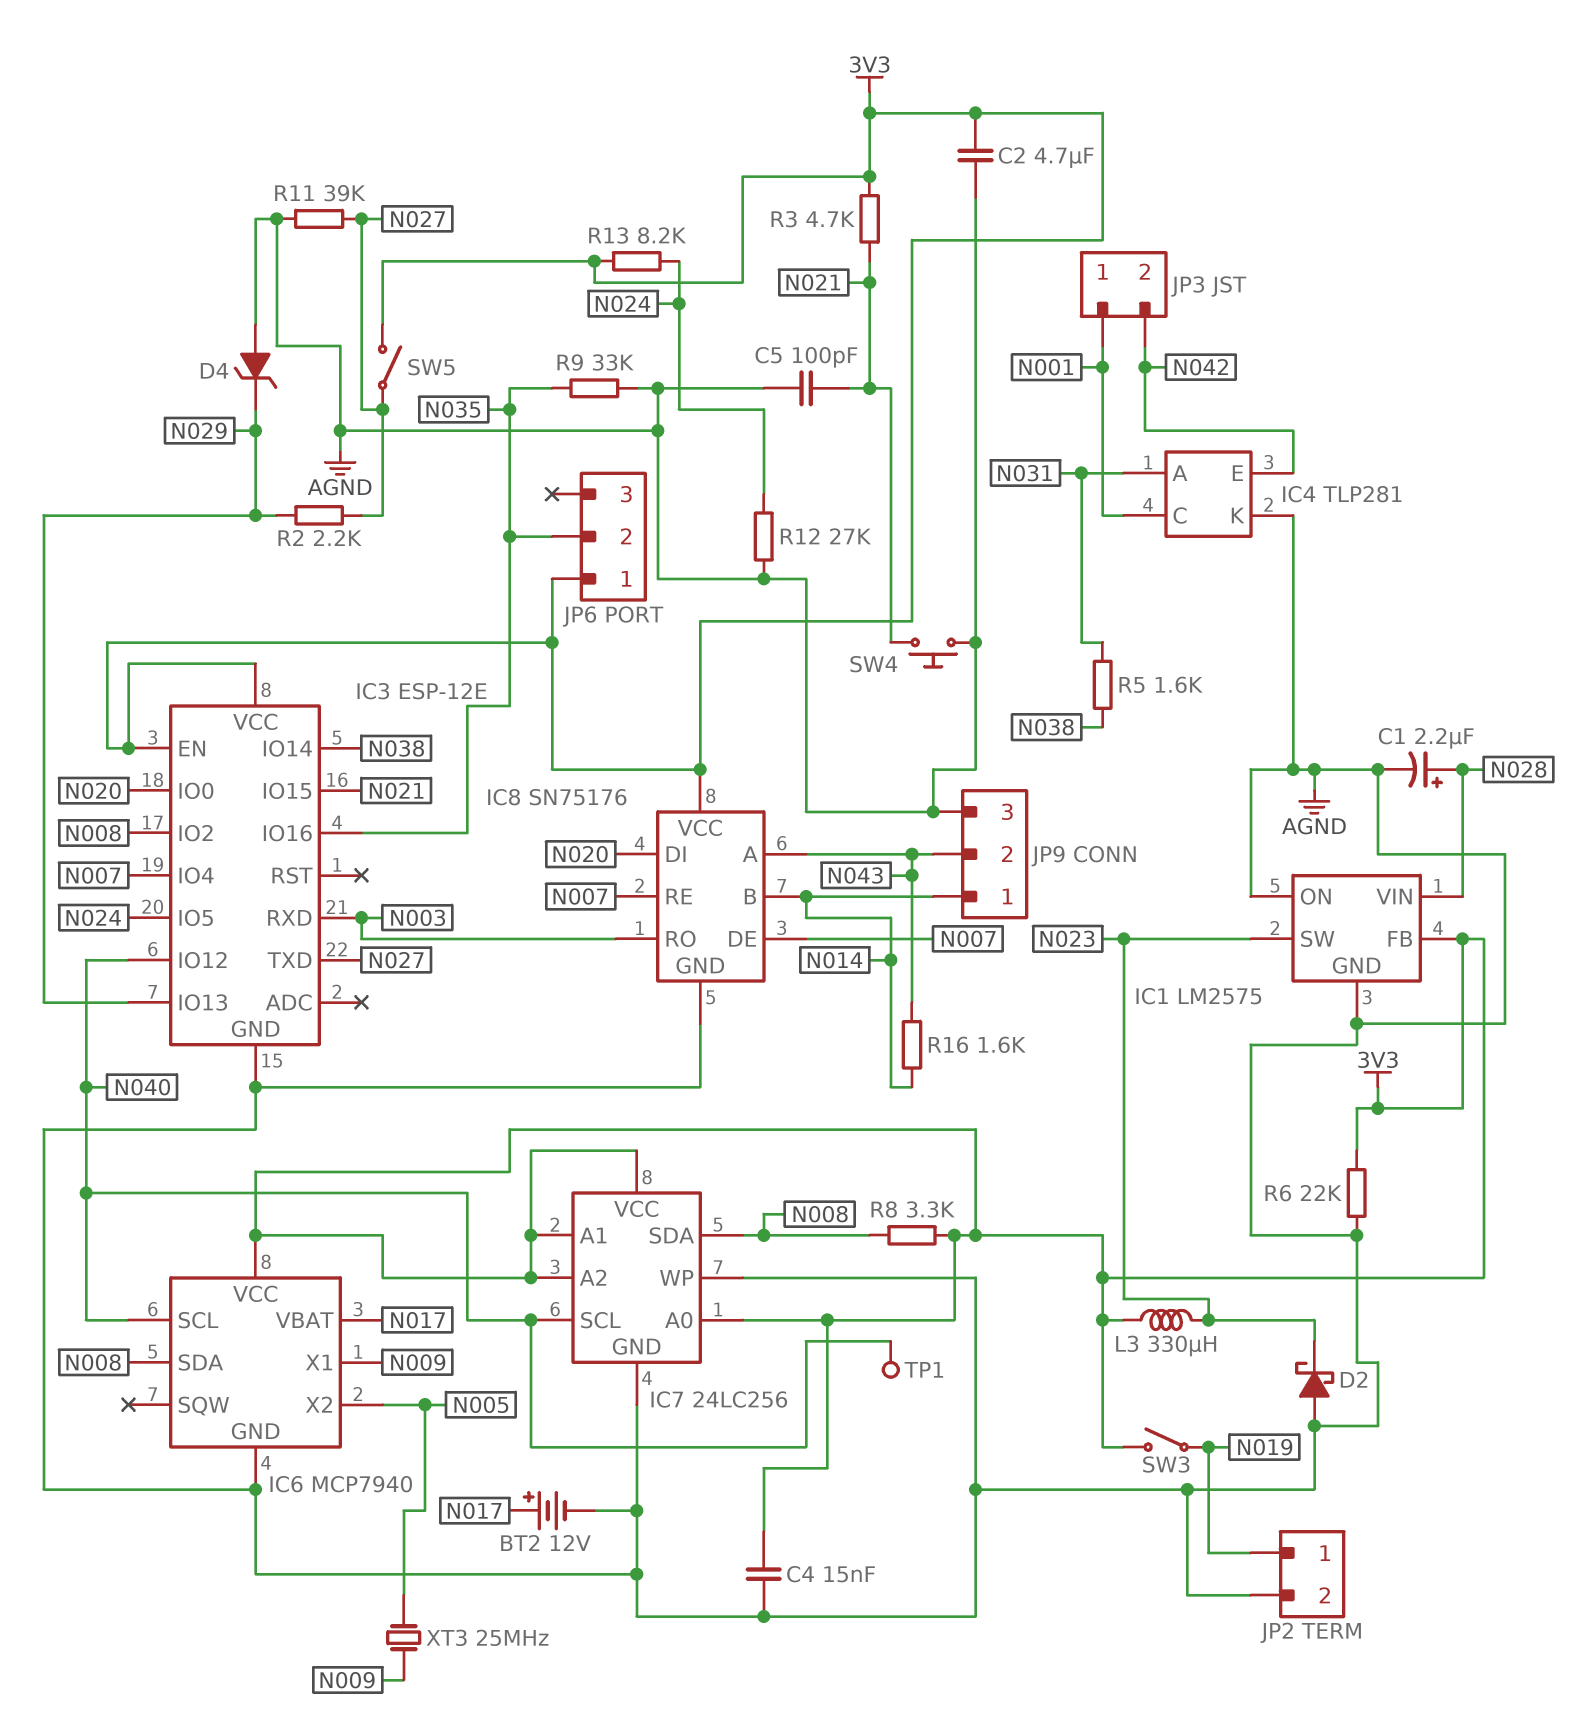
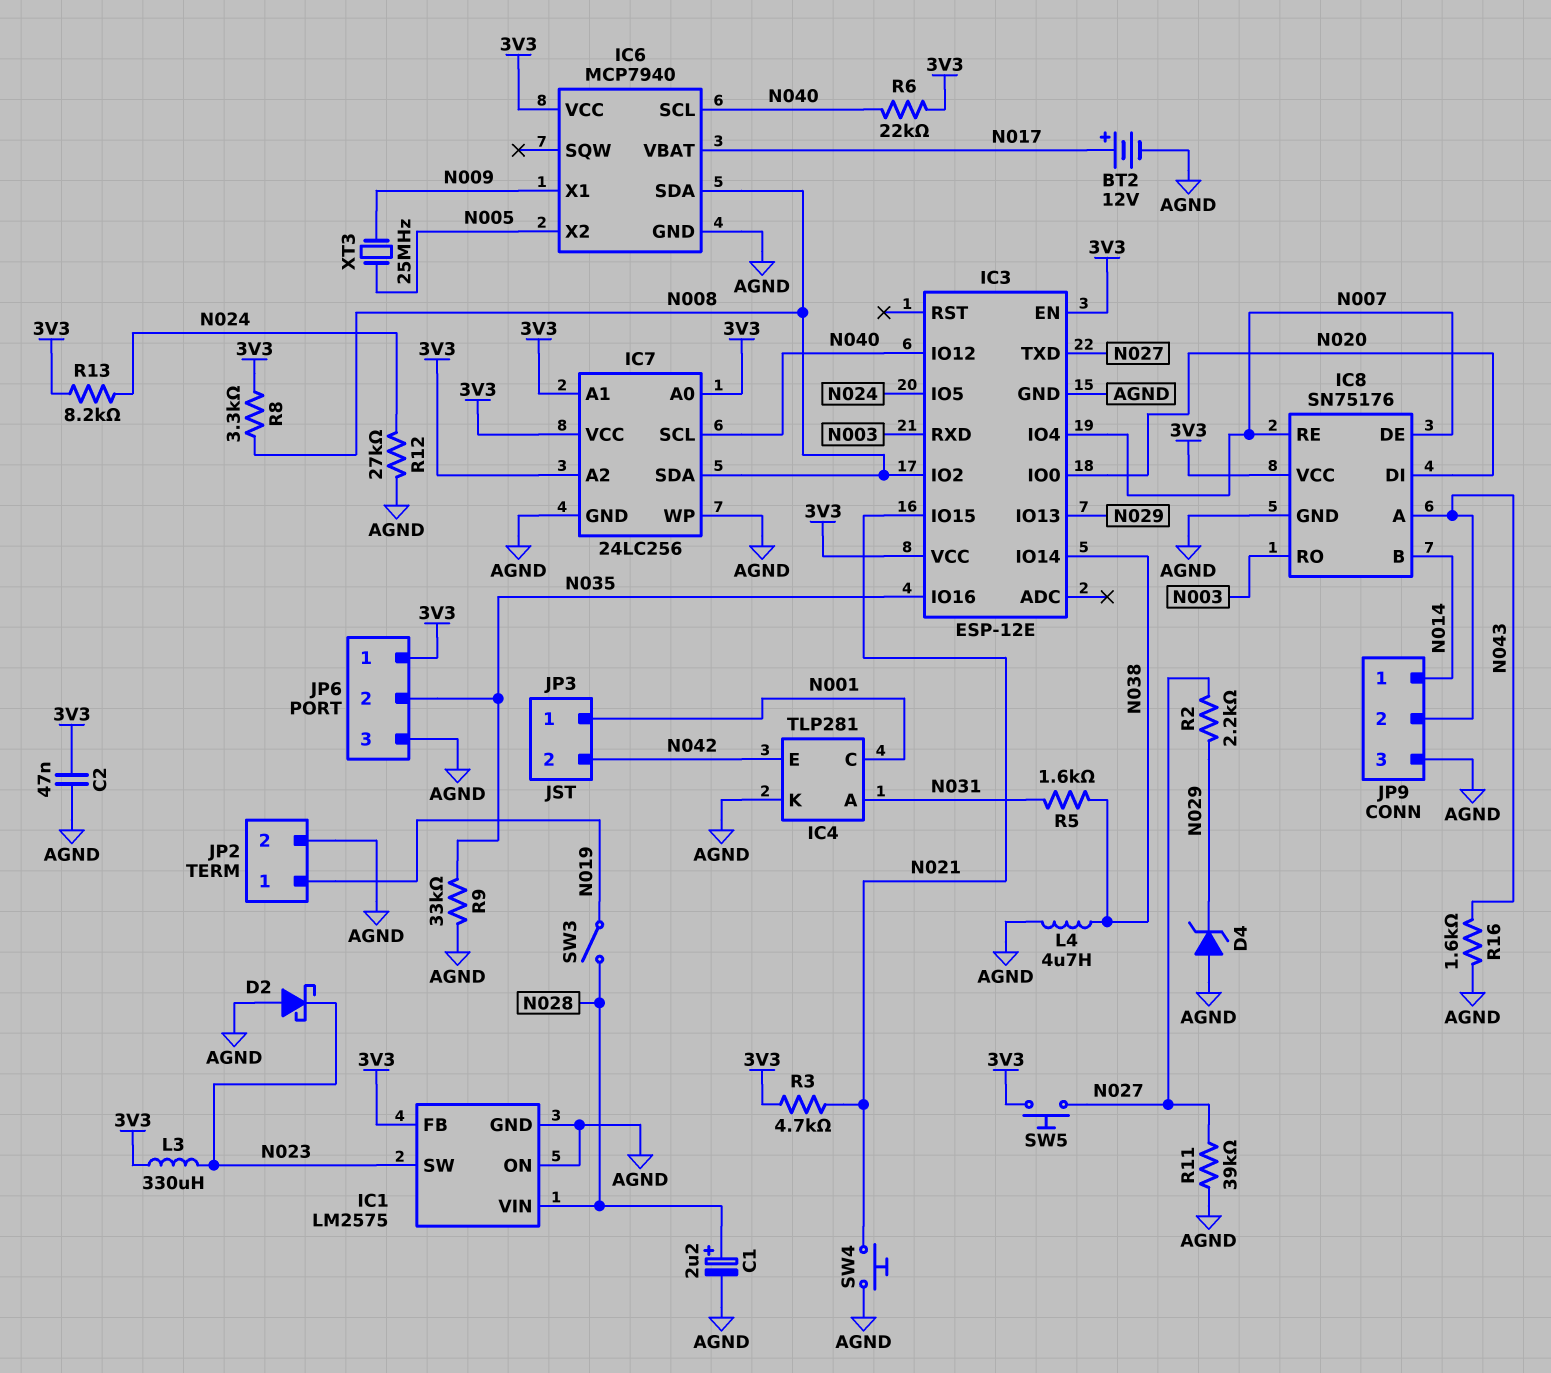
C2: 4.7uF (3V3, AGND) -> 47nF (3V3, AGND)
C4: 15nF (3V3, AGND) -> none
C5: 100pF (AGND, N021) -> none
JP6 pin 3: none -> AGND
L4: none -> 4.7uH (AGND, N038)
R6: 22k (3V3, AGND) -> 22k (3V3, N040)
R16: 1.6k (N014, N043) -> 1.6k (AGND, N043)
SW3: switch (3V3, N019) -> switch (N019, N028)
SW5: switch (3V3, N027) -> button (3V3, N027)
TP1: test point (N040) -> none

